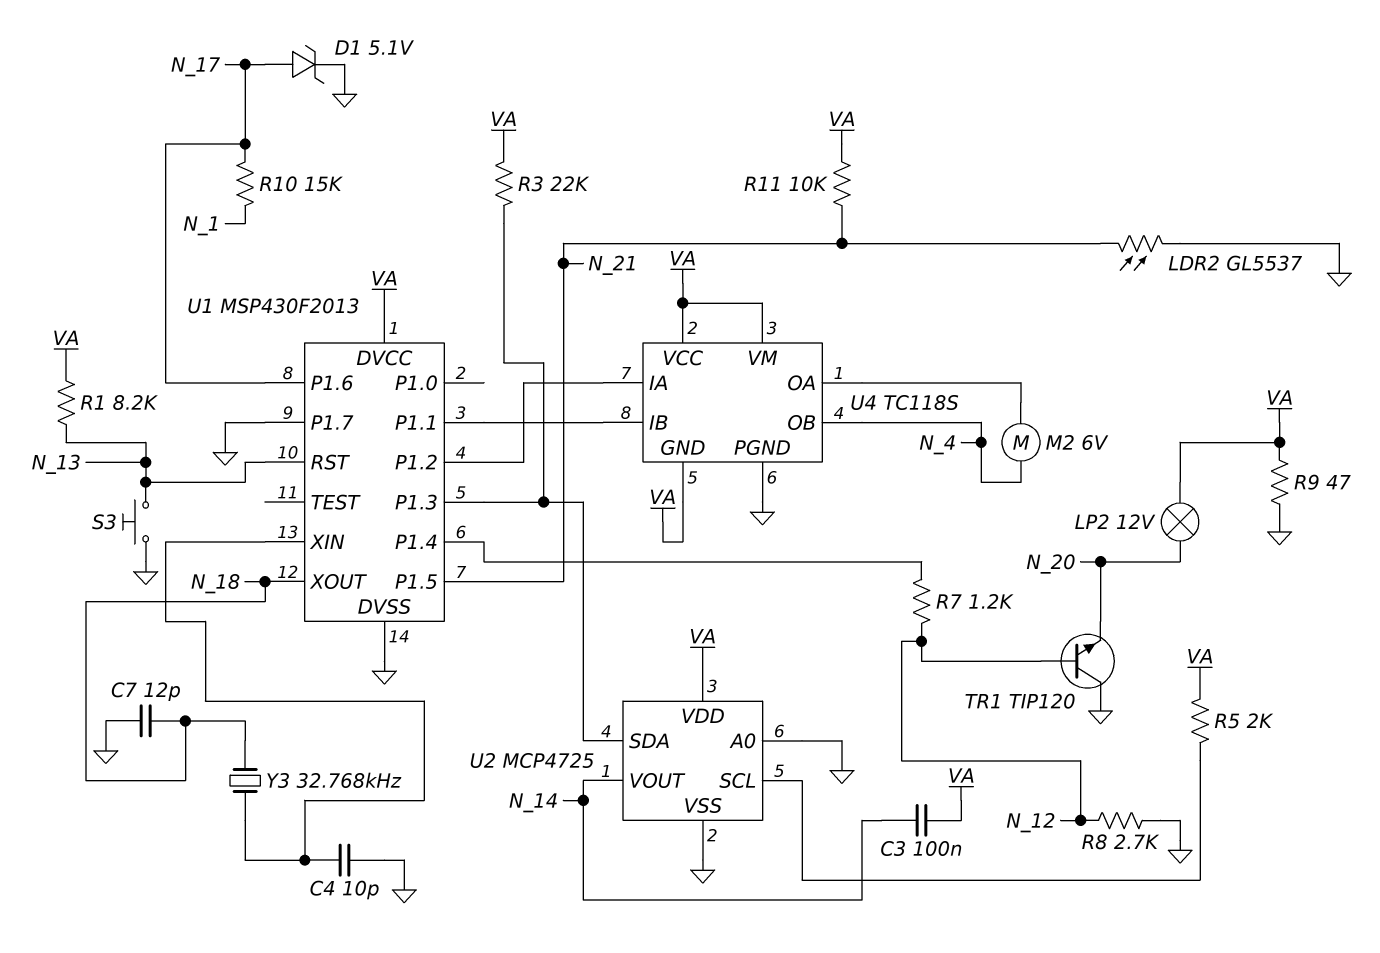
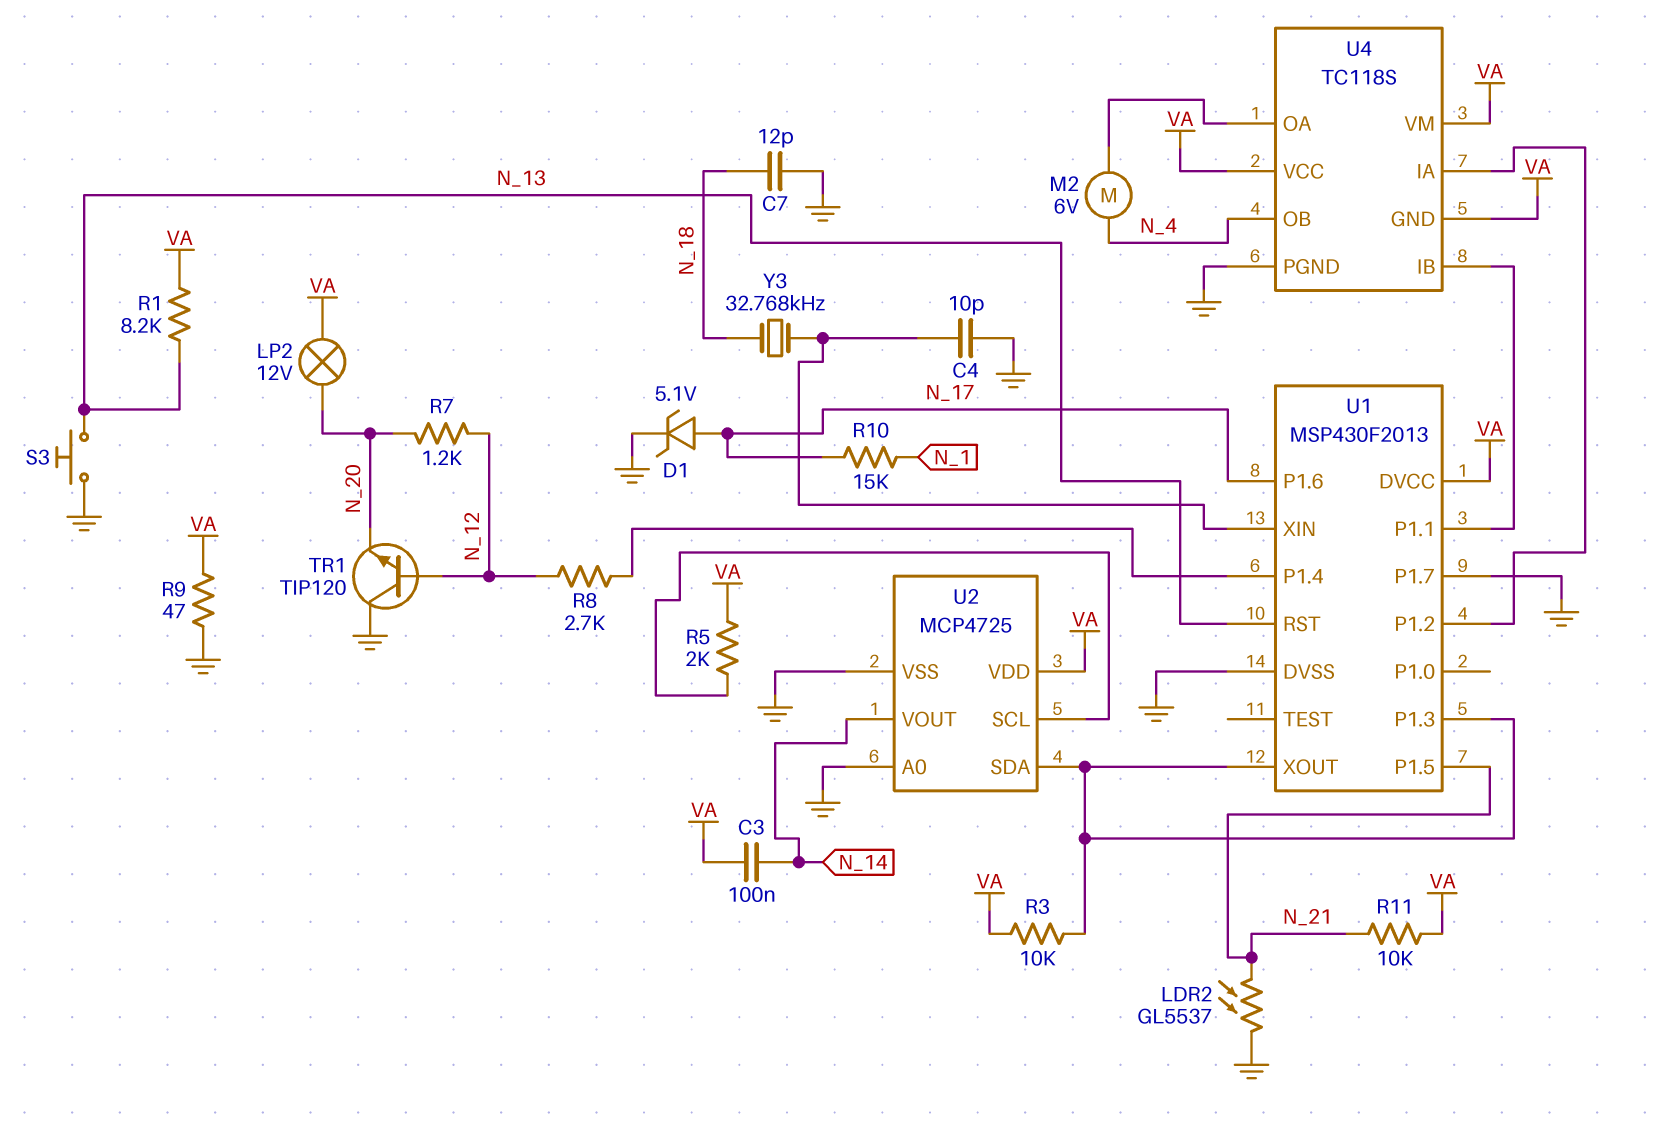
R3: 22k (U1/P1.3, VA) -> 10k (U1/P1.3, VA)
R7: 1.2k (N_12, U1/P1.4) -> 1.2k (N_12, N_20)
R8: 2.7k (GND, N_12) -> 2.7k (N_12, U1/P1.4)
U1 pin XOUT: N_18 -> U1/P1.3

